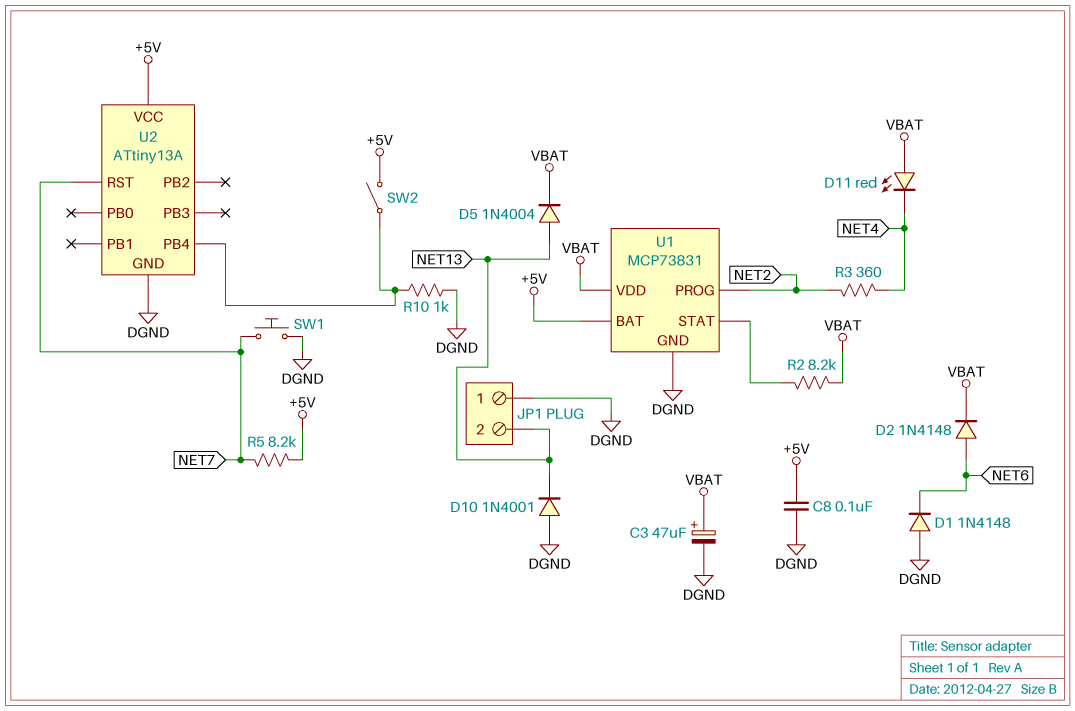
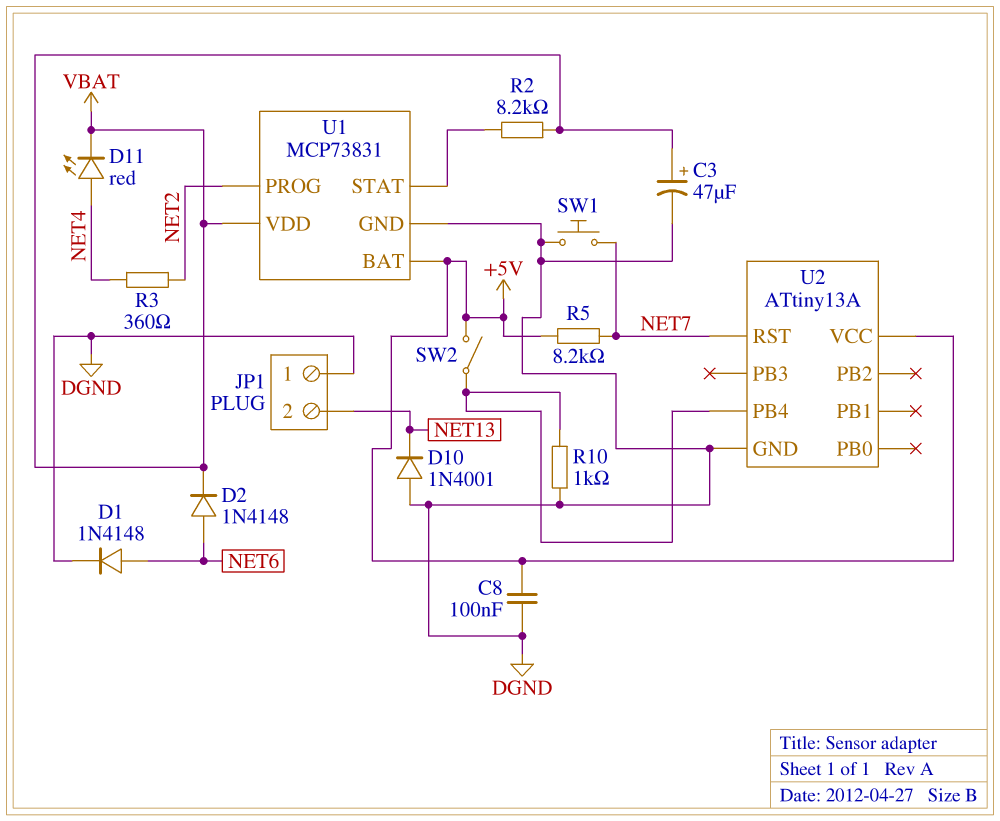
D1: diode 1N4148 (A DGND, K NET6) -> diode 1N4148 (A NET6, K DGND)
D5: diode 1N4004 (A NET13, K VBAT) -> none
D11: LED red (A VBAT, K NET4) -> LED red (A NET4, K VBAT)

